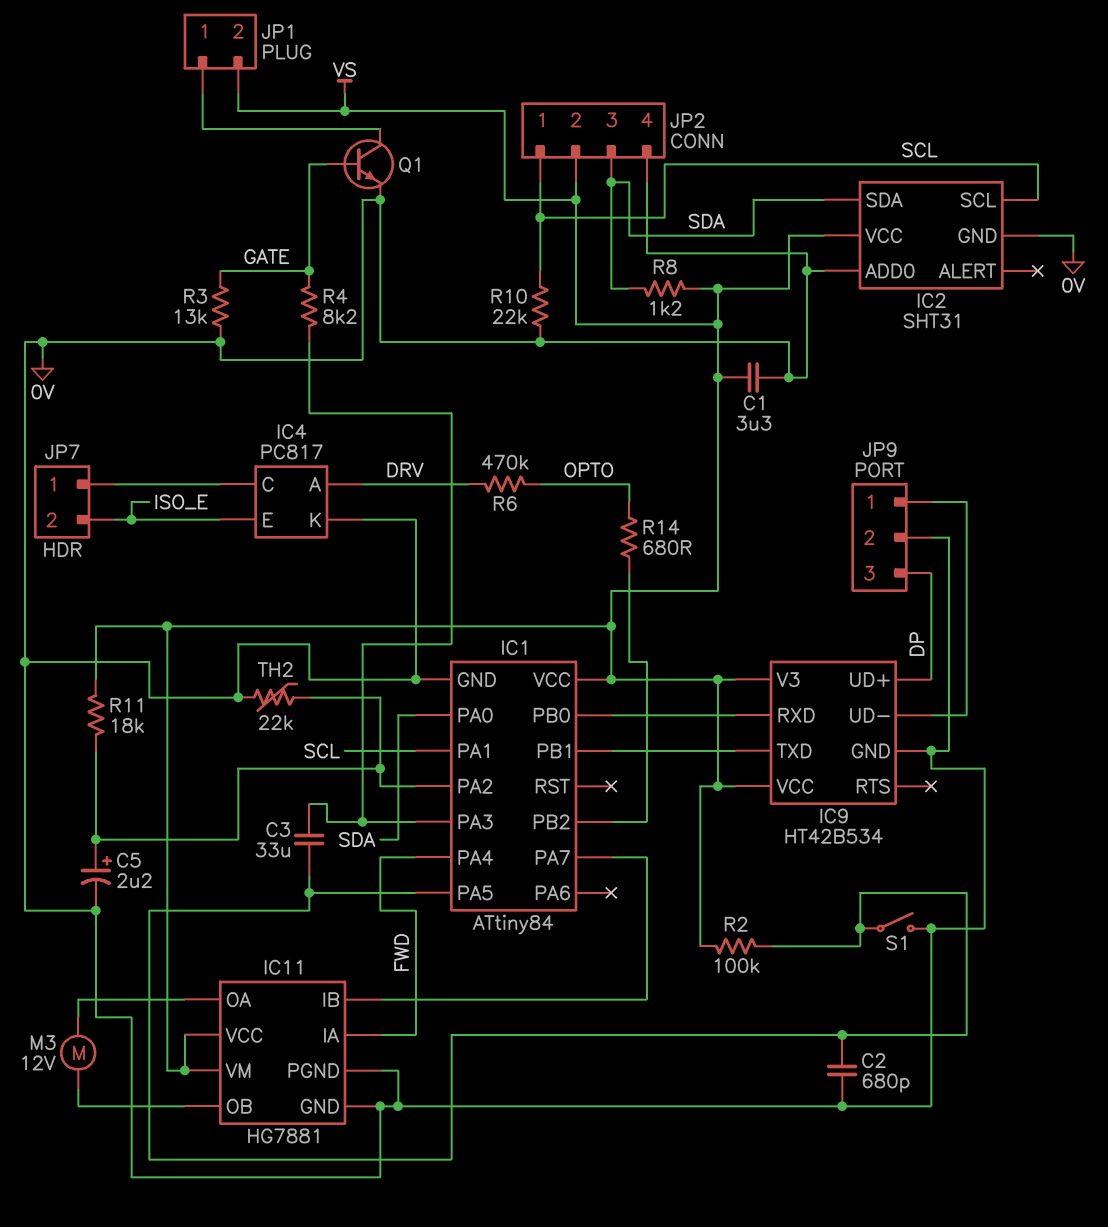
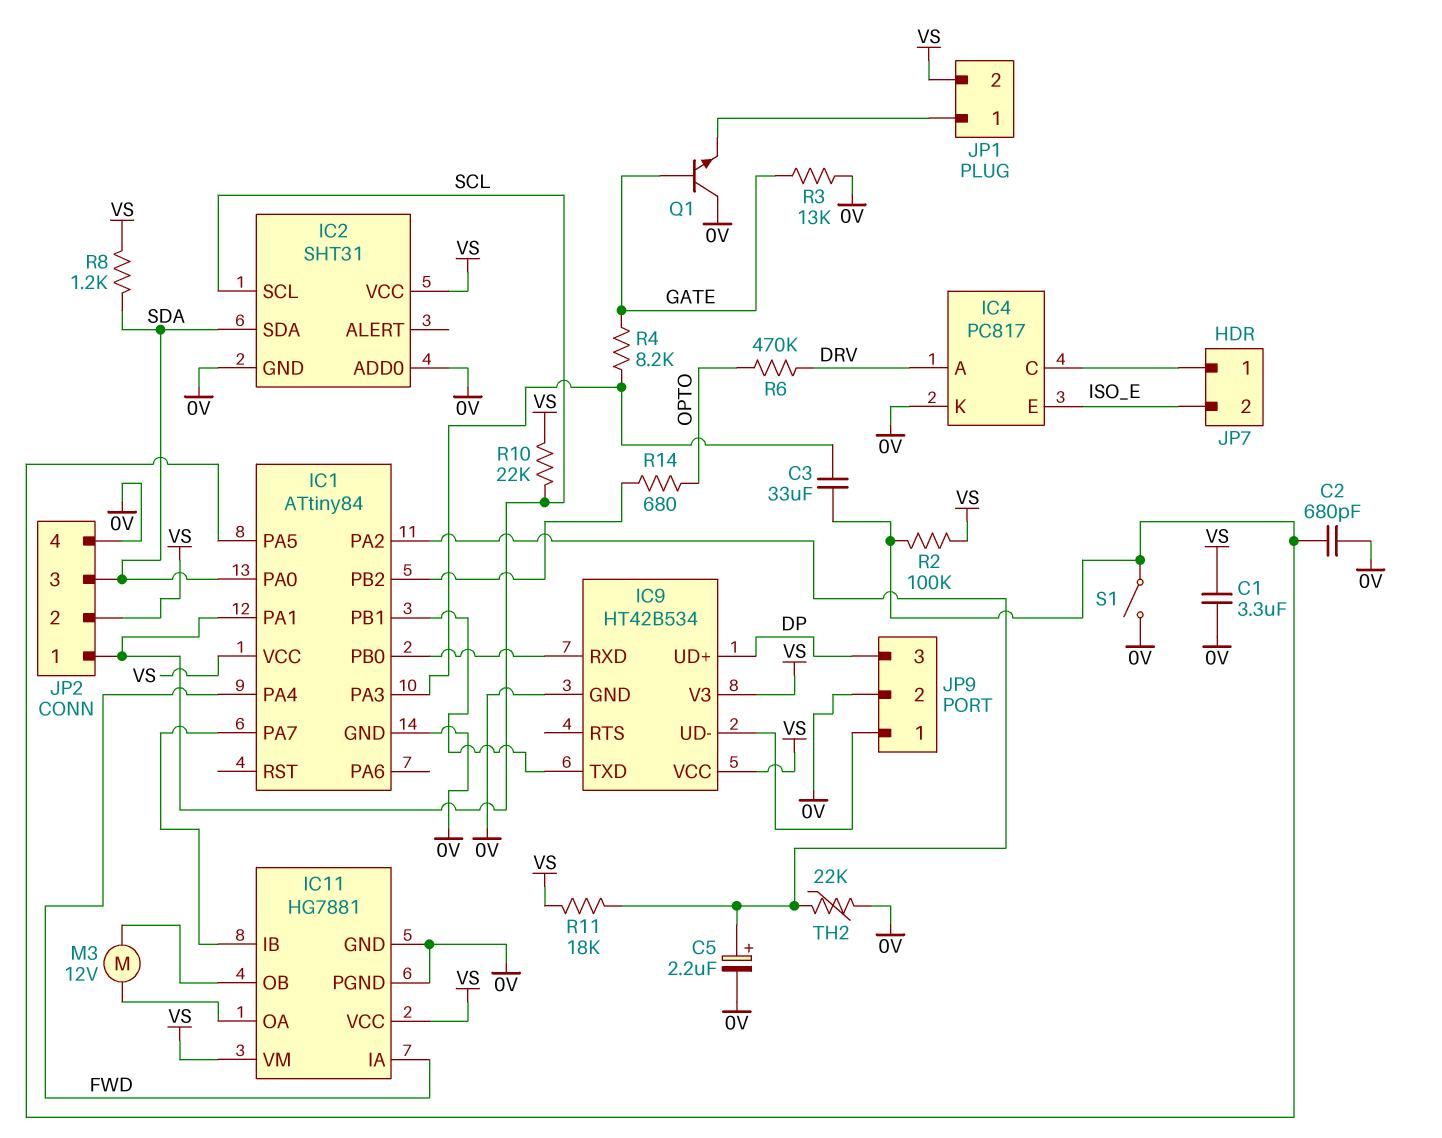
Q1: NPN (B GATE, C JP1/1, E 0V) -> NPN (B GATE, C 0V, E JP1/1)
R10: 22k (0V, SCL) -> 22k (SCL, VS)

